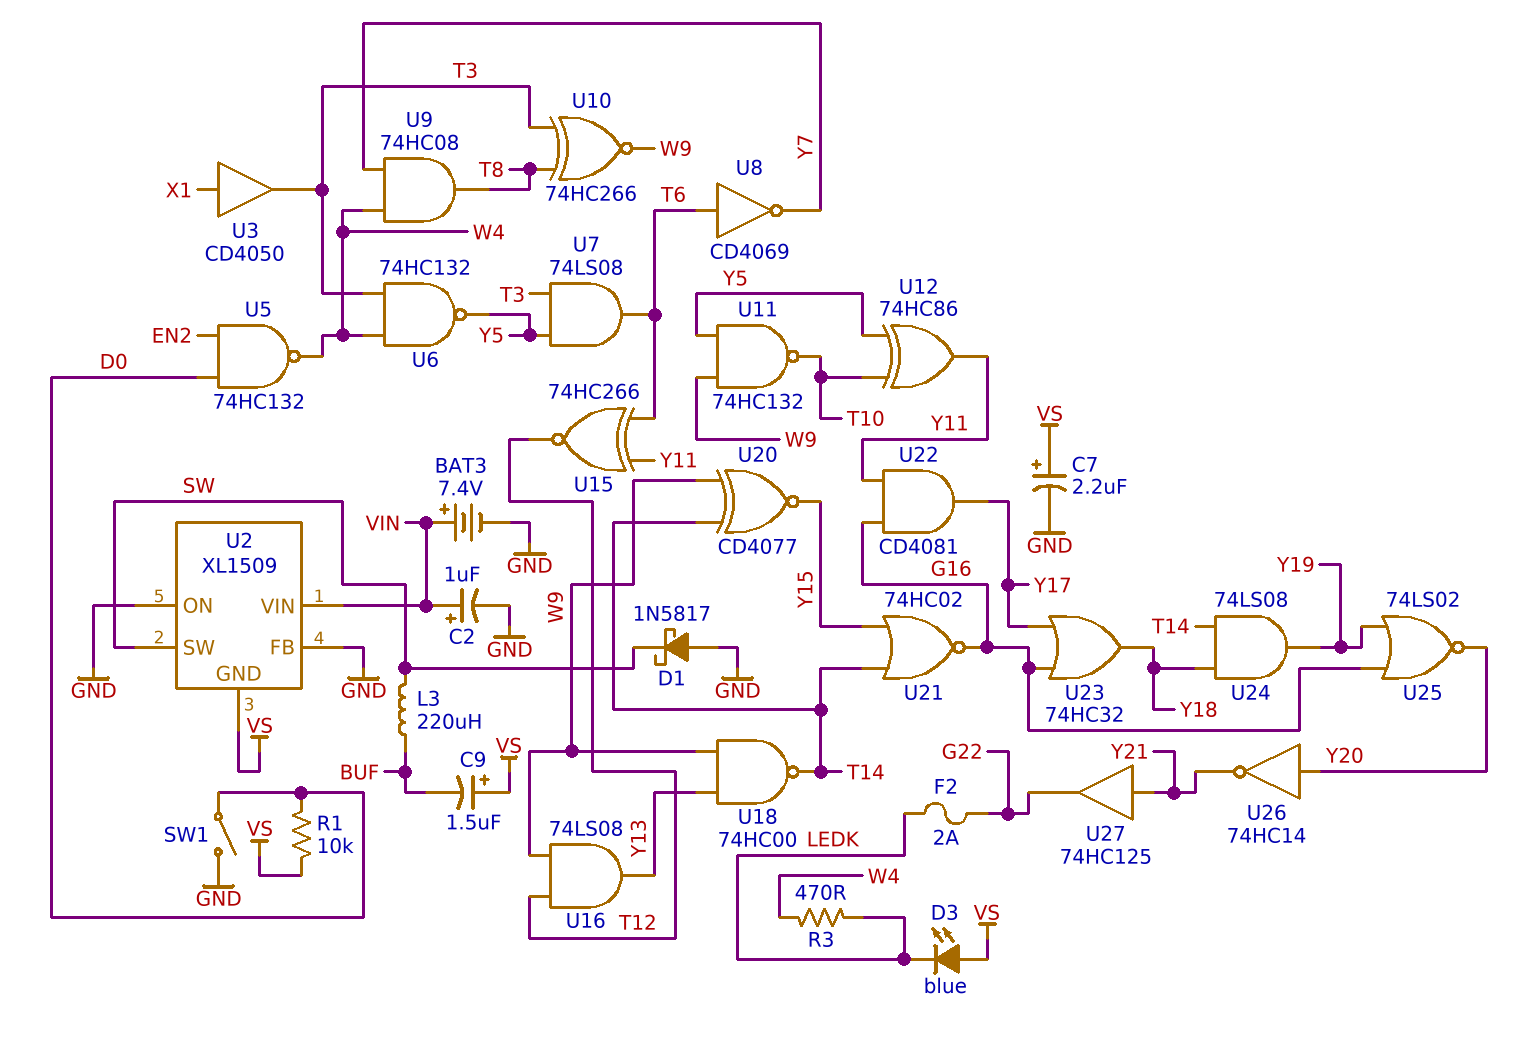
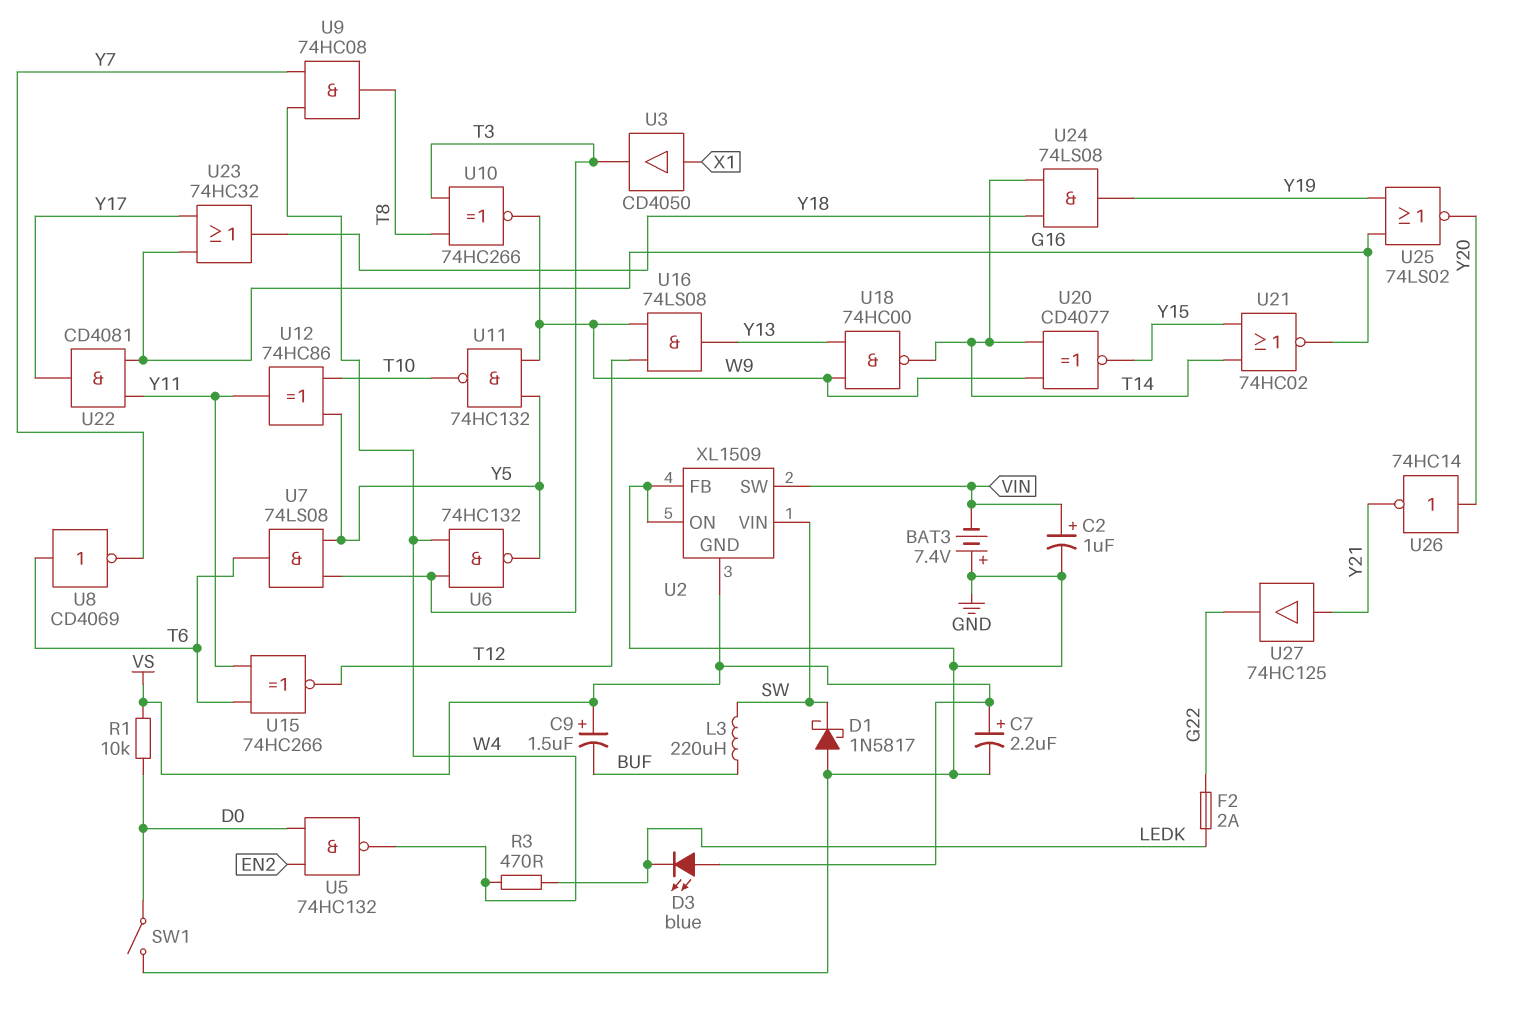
BAT3: 7.4V (plus VIN, minus GND) -> 7.4V (plus GND, minus VIN)
U2 pin SW: SW -> VIN
U2 pin VIN: VIN -> SW

